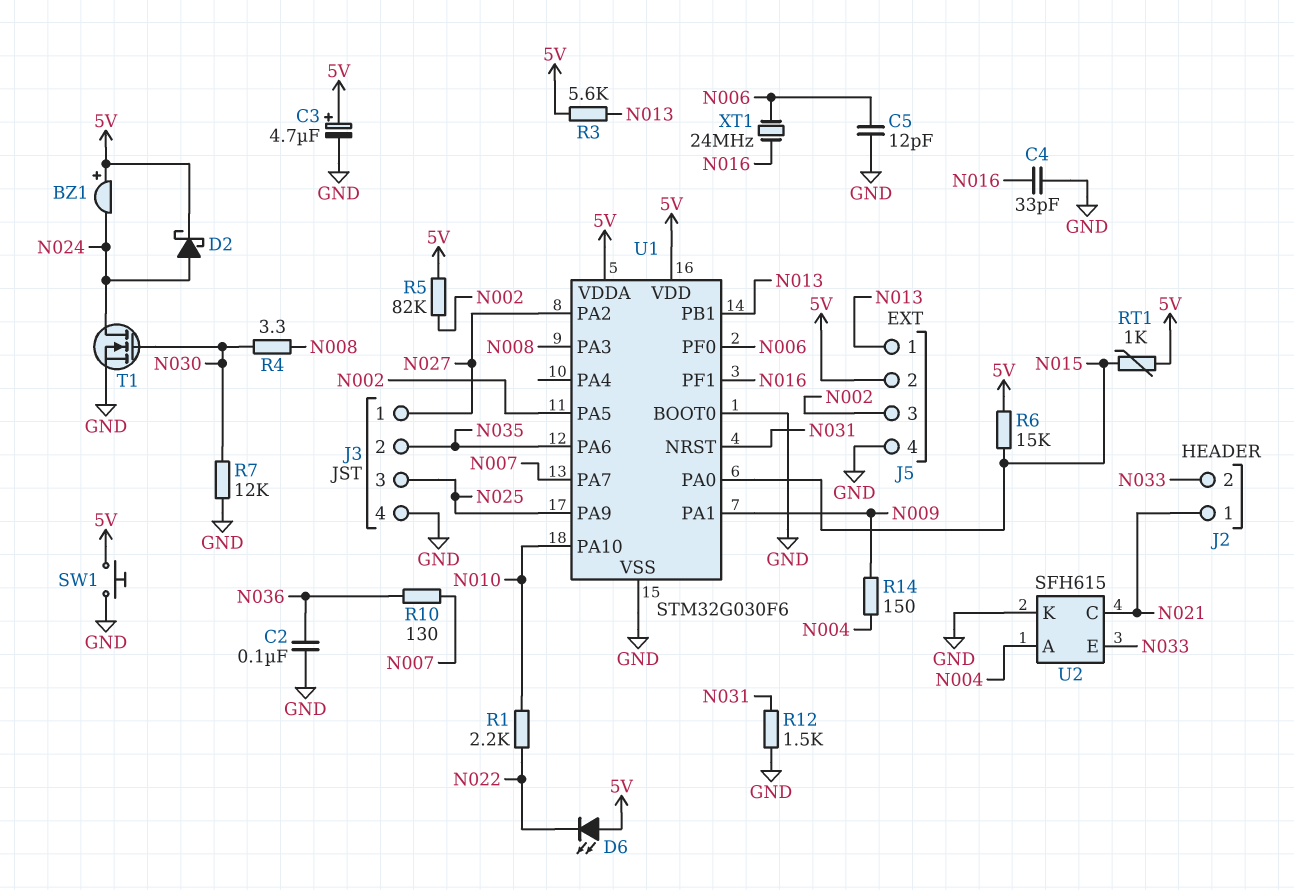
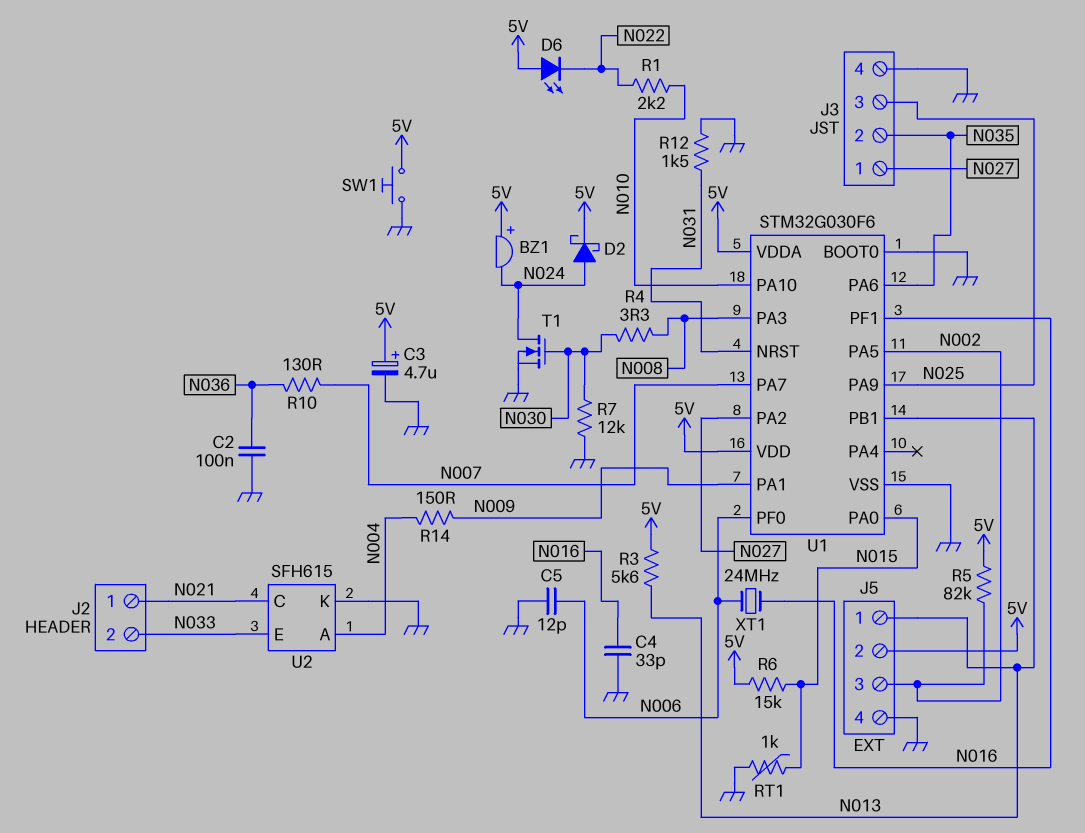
RT1: 1k (5V, N015) -> 1k (GND, N015)

